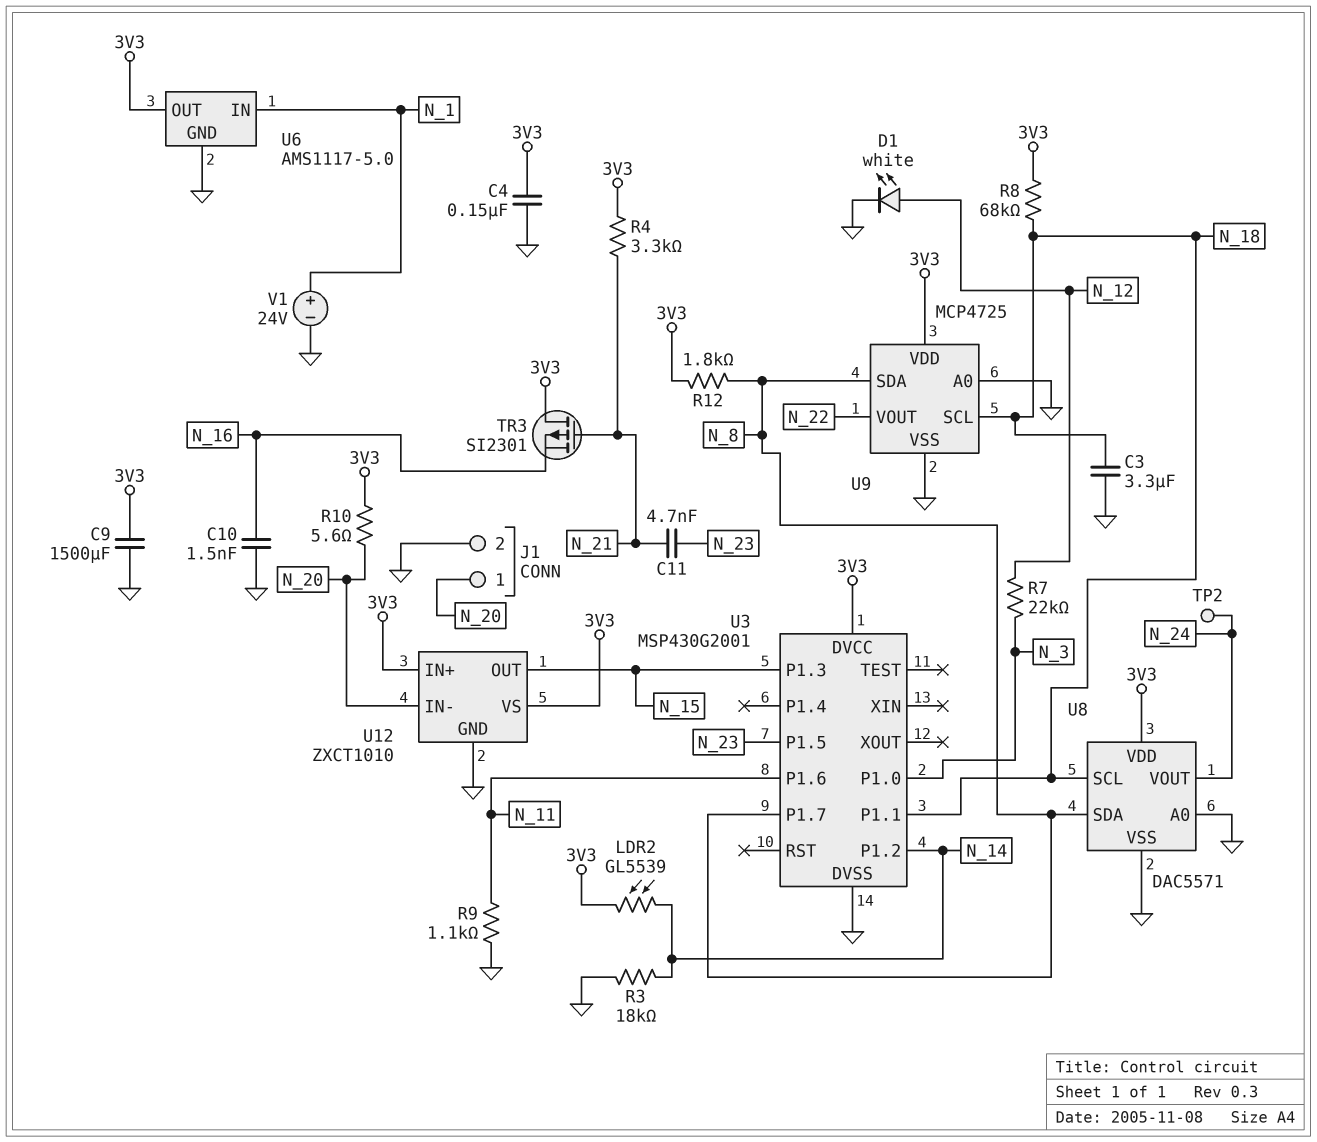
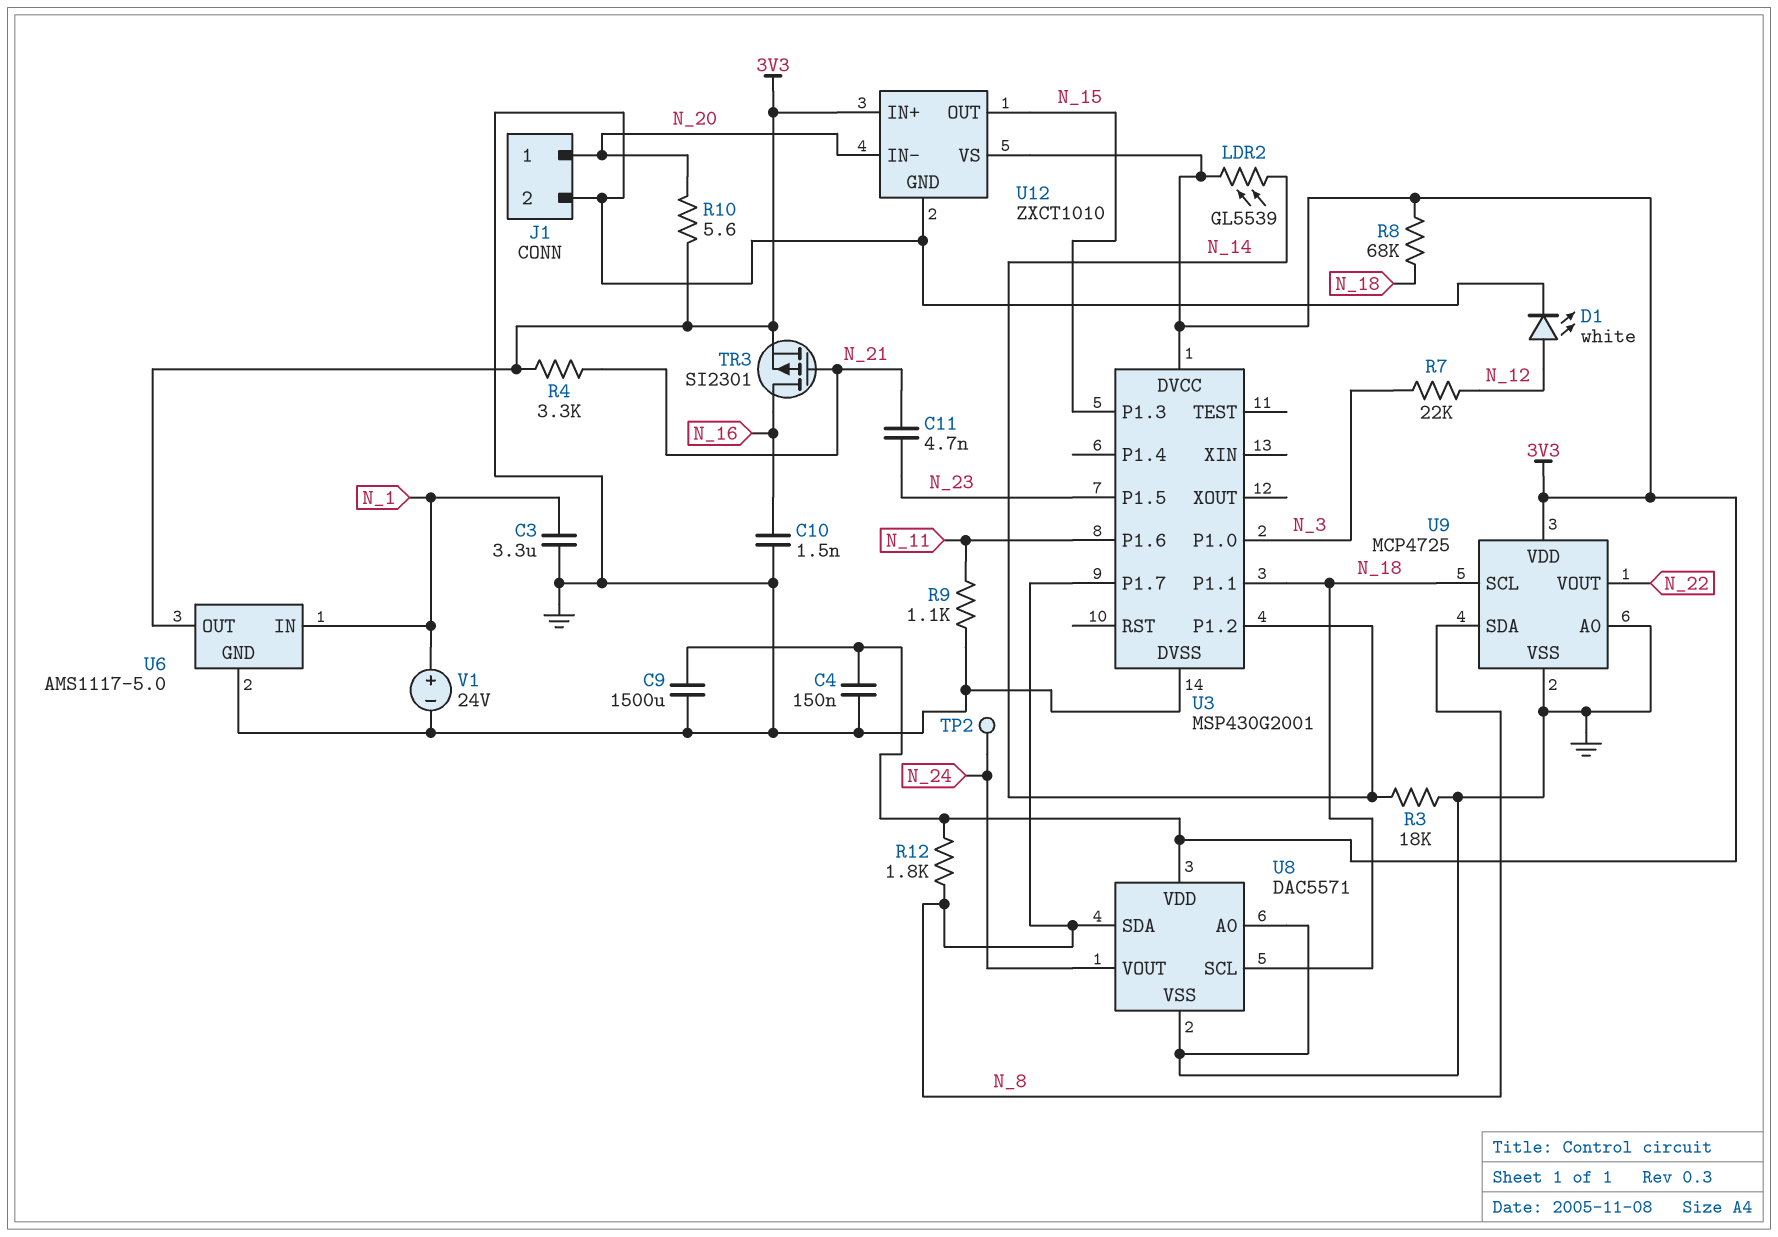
C3: 3.3uF (GND, N_18) -> 3.3uF (GND, N_1)
TR3: PMOS SI2301 (G N_21, D 3V3, S N_16) -> PMOS SI2301 (G N_21, D N_16, S 3V3)

